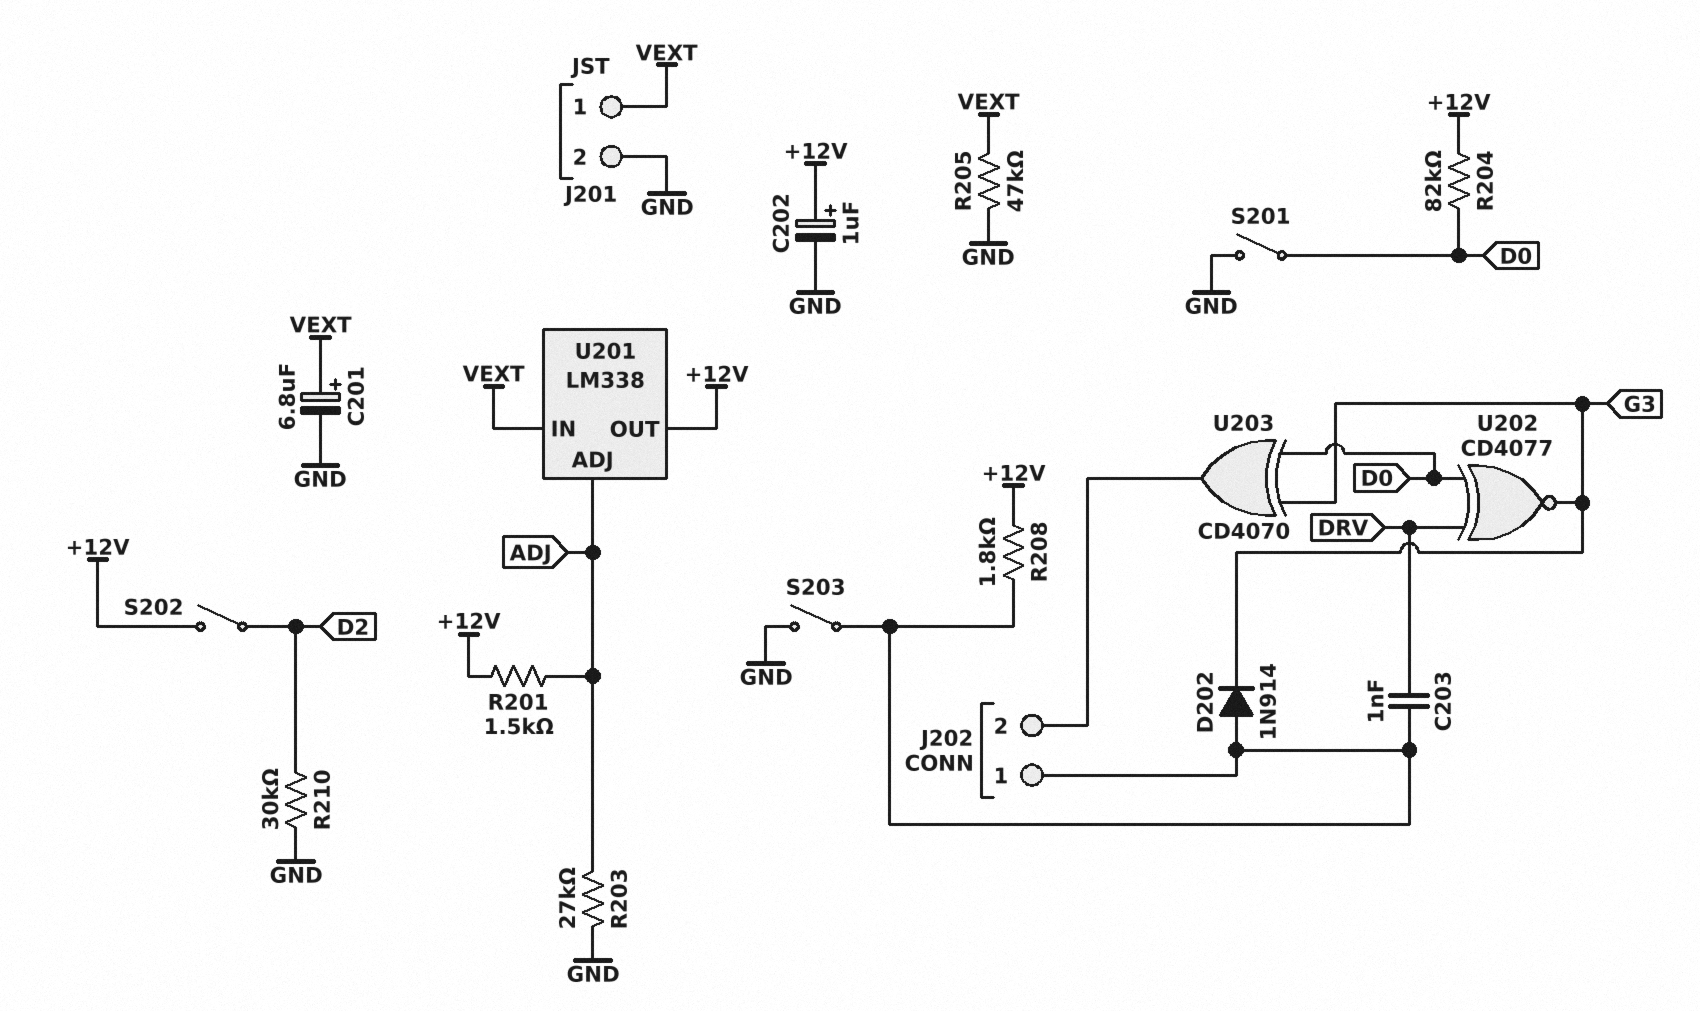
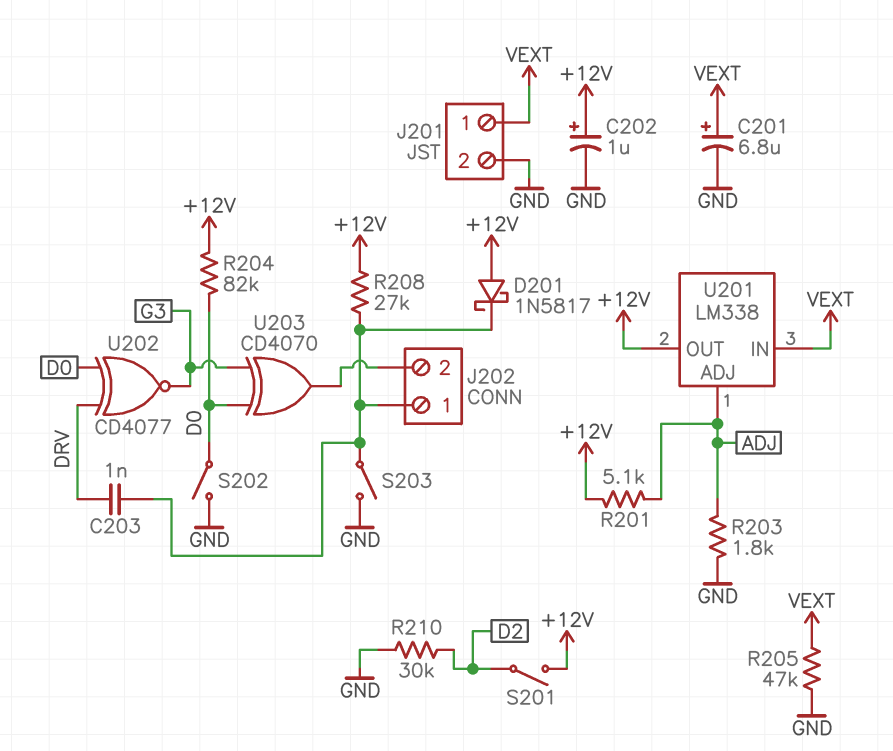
D201: none -> schottky 1N5817 (A +12V, K J202/1)
D202: diode 1N914 (A J202/1, K G3) -> none
R201: 1.5k (+12V, ADJ) -> 5.1k (+12V, ADJ)
R203: 27k (ADJ, GND) -> 1.8k (ADJ, GND)
R208: 1.8k (+12V, J202/1) -> 27k (+12V, J202/1)
S201: switch (D0, GND) -> switch (+12V, D2)
S202: switch (+12V, D2) -> switch (D0, GND)

